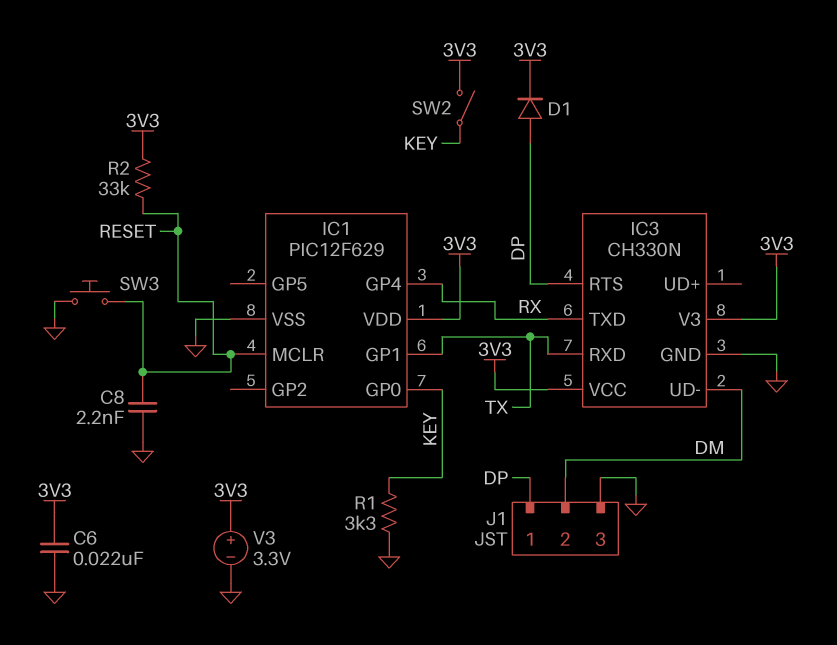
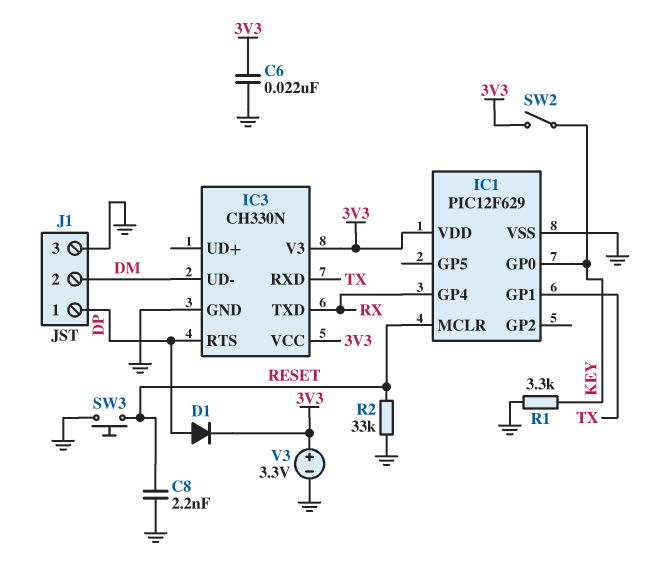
R2: 33k (3V3, RESET) -> 33k (GND, RESET)

